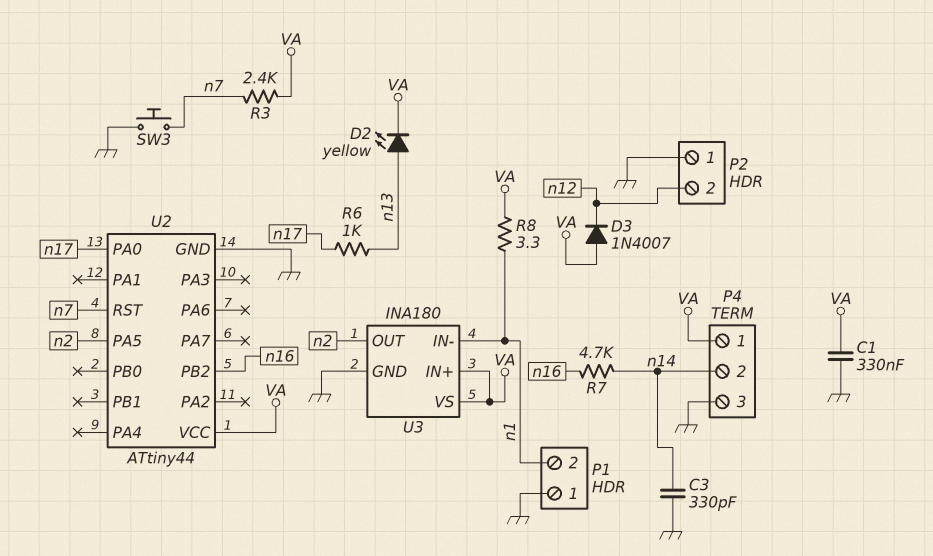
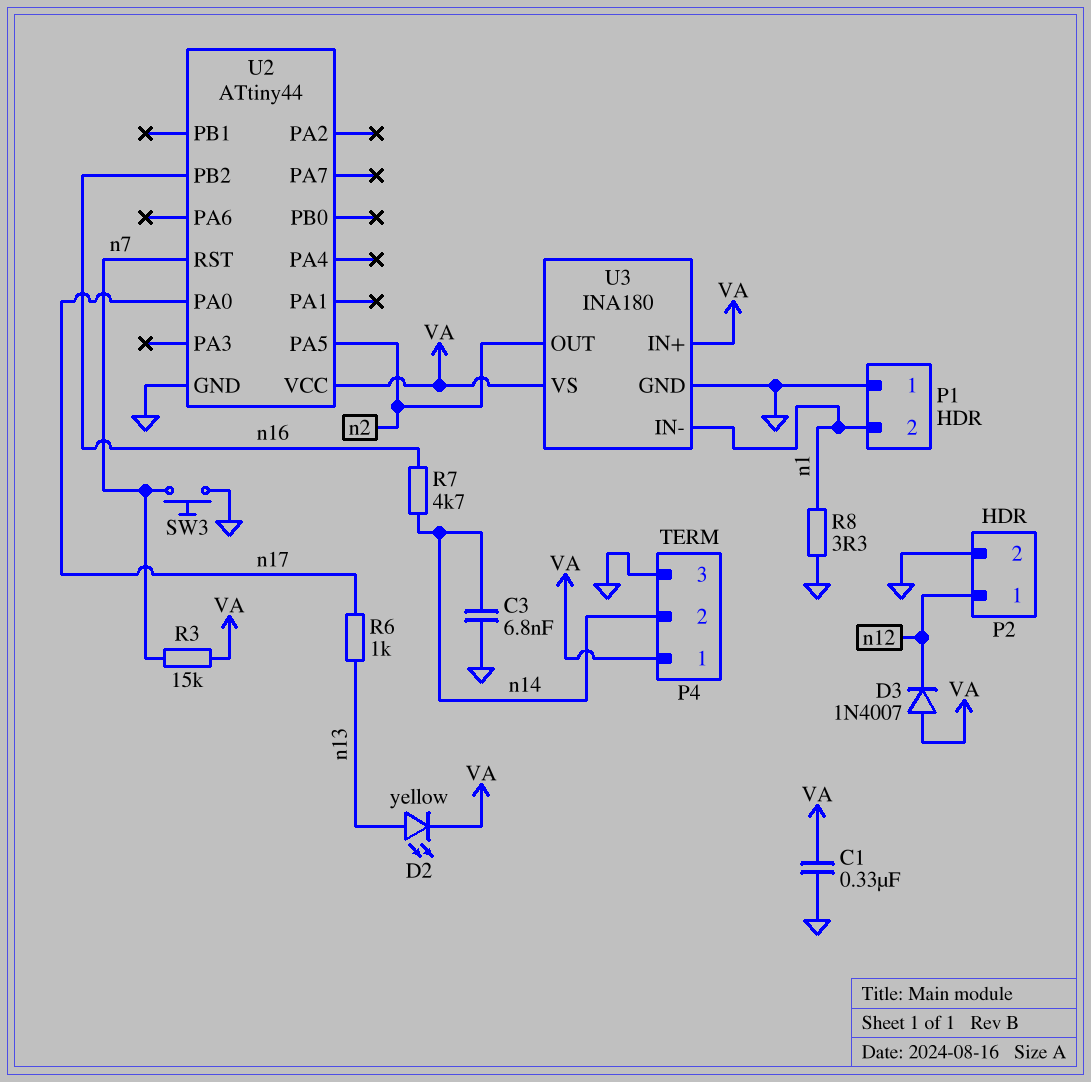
C3: 330pF (GND, n14) -> 6.8nF (GND, n14)
P2 pin 1: GND -> n12
P2 pin 2: n12 -> GND
R3: 2.4k (VA, n7) -> 15k (VA, n7)
R8: 3.3 (VA, n1) -> 3.3 (GND, n1)

